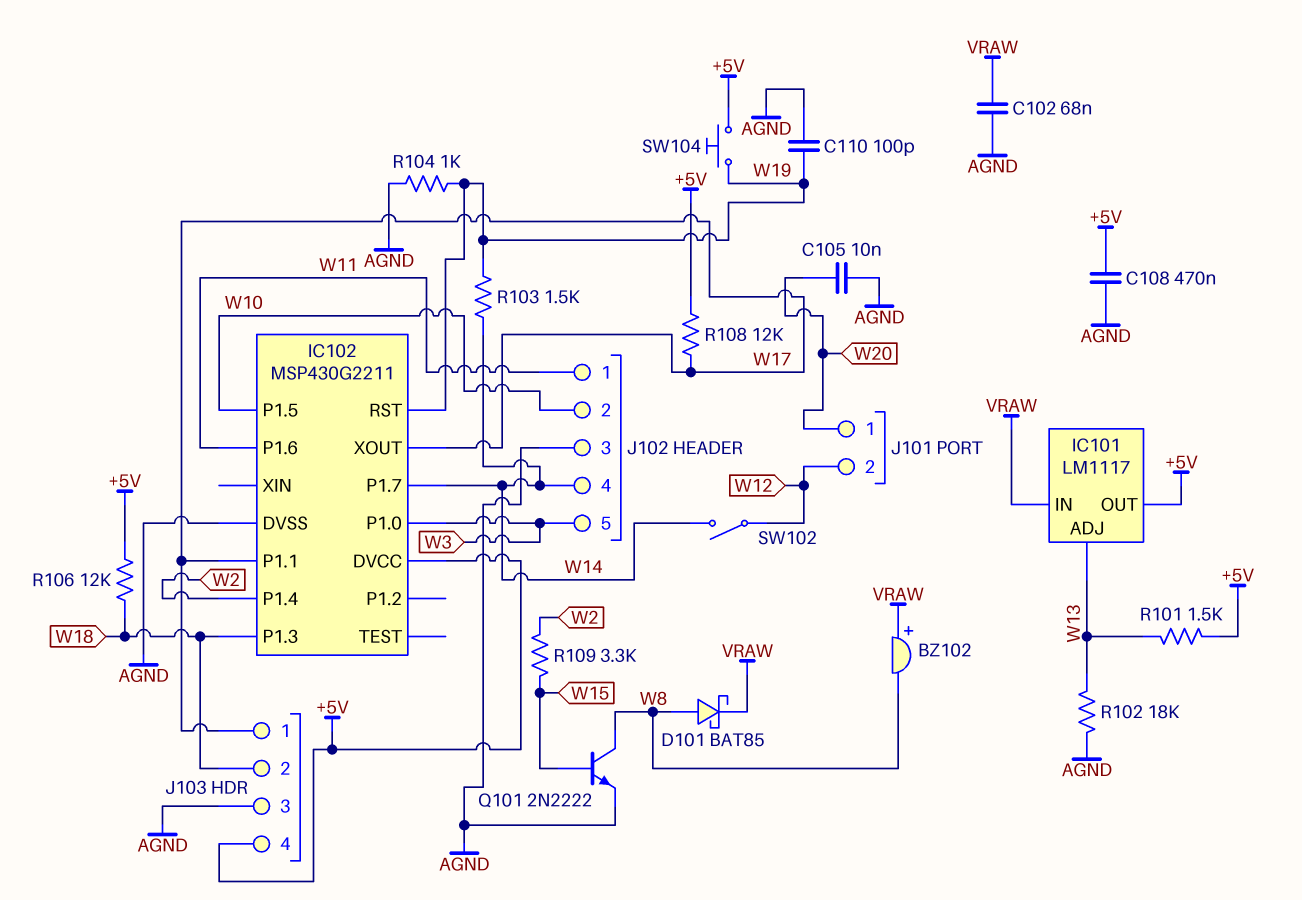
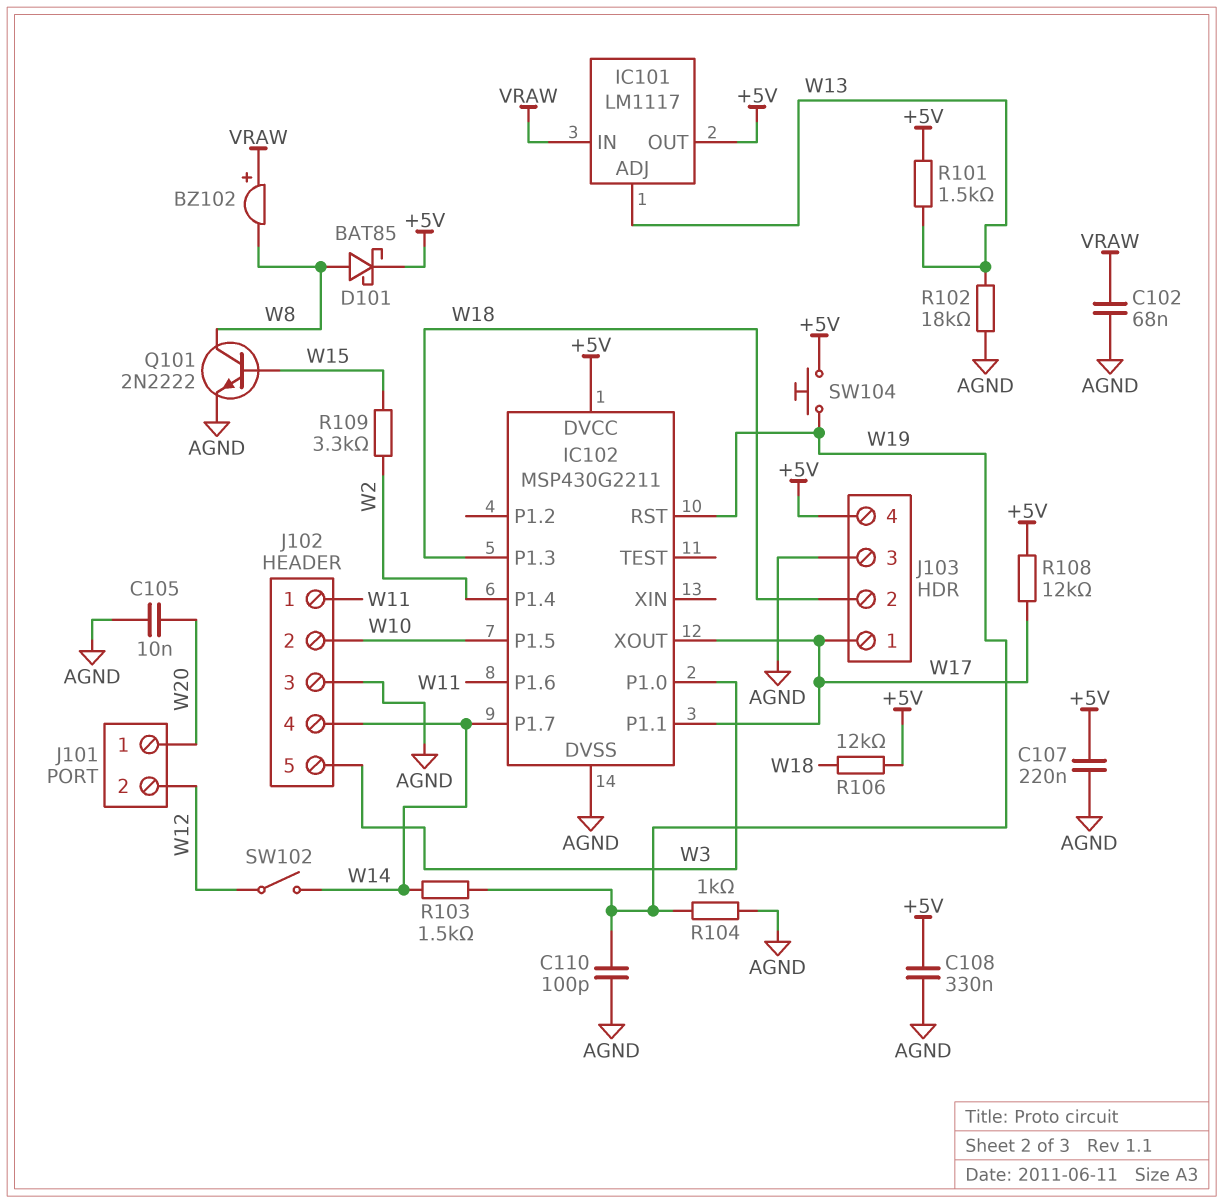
C107: none -> 220nF (+5V, AGND)
C108: 470nF (+5V, AGND) -> 330nF (+5V, AGND)
D101: schottky BAT85 (A W8, K VRAW) -> schottky BAT85 (A W8, K +5V)

